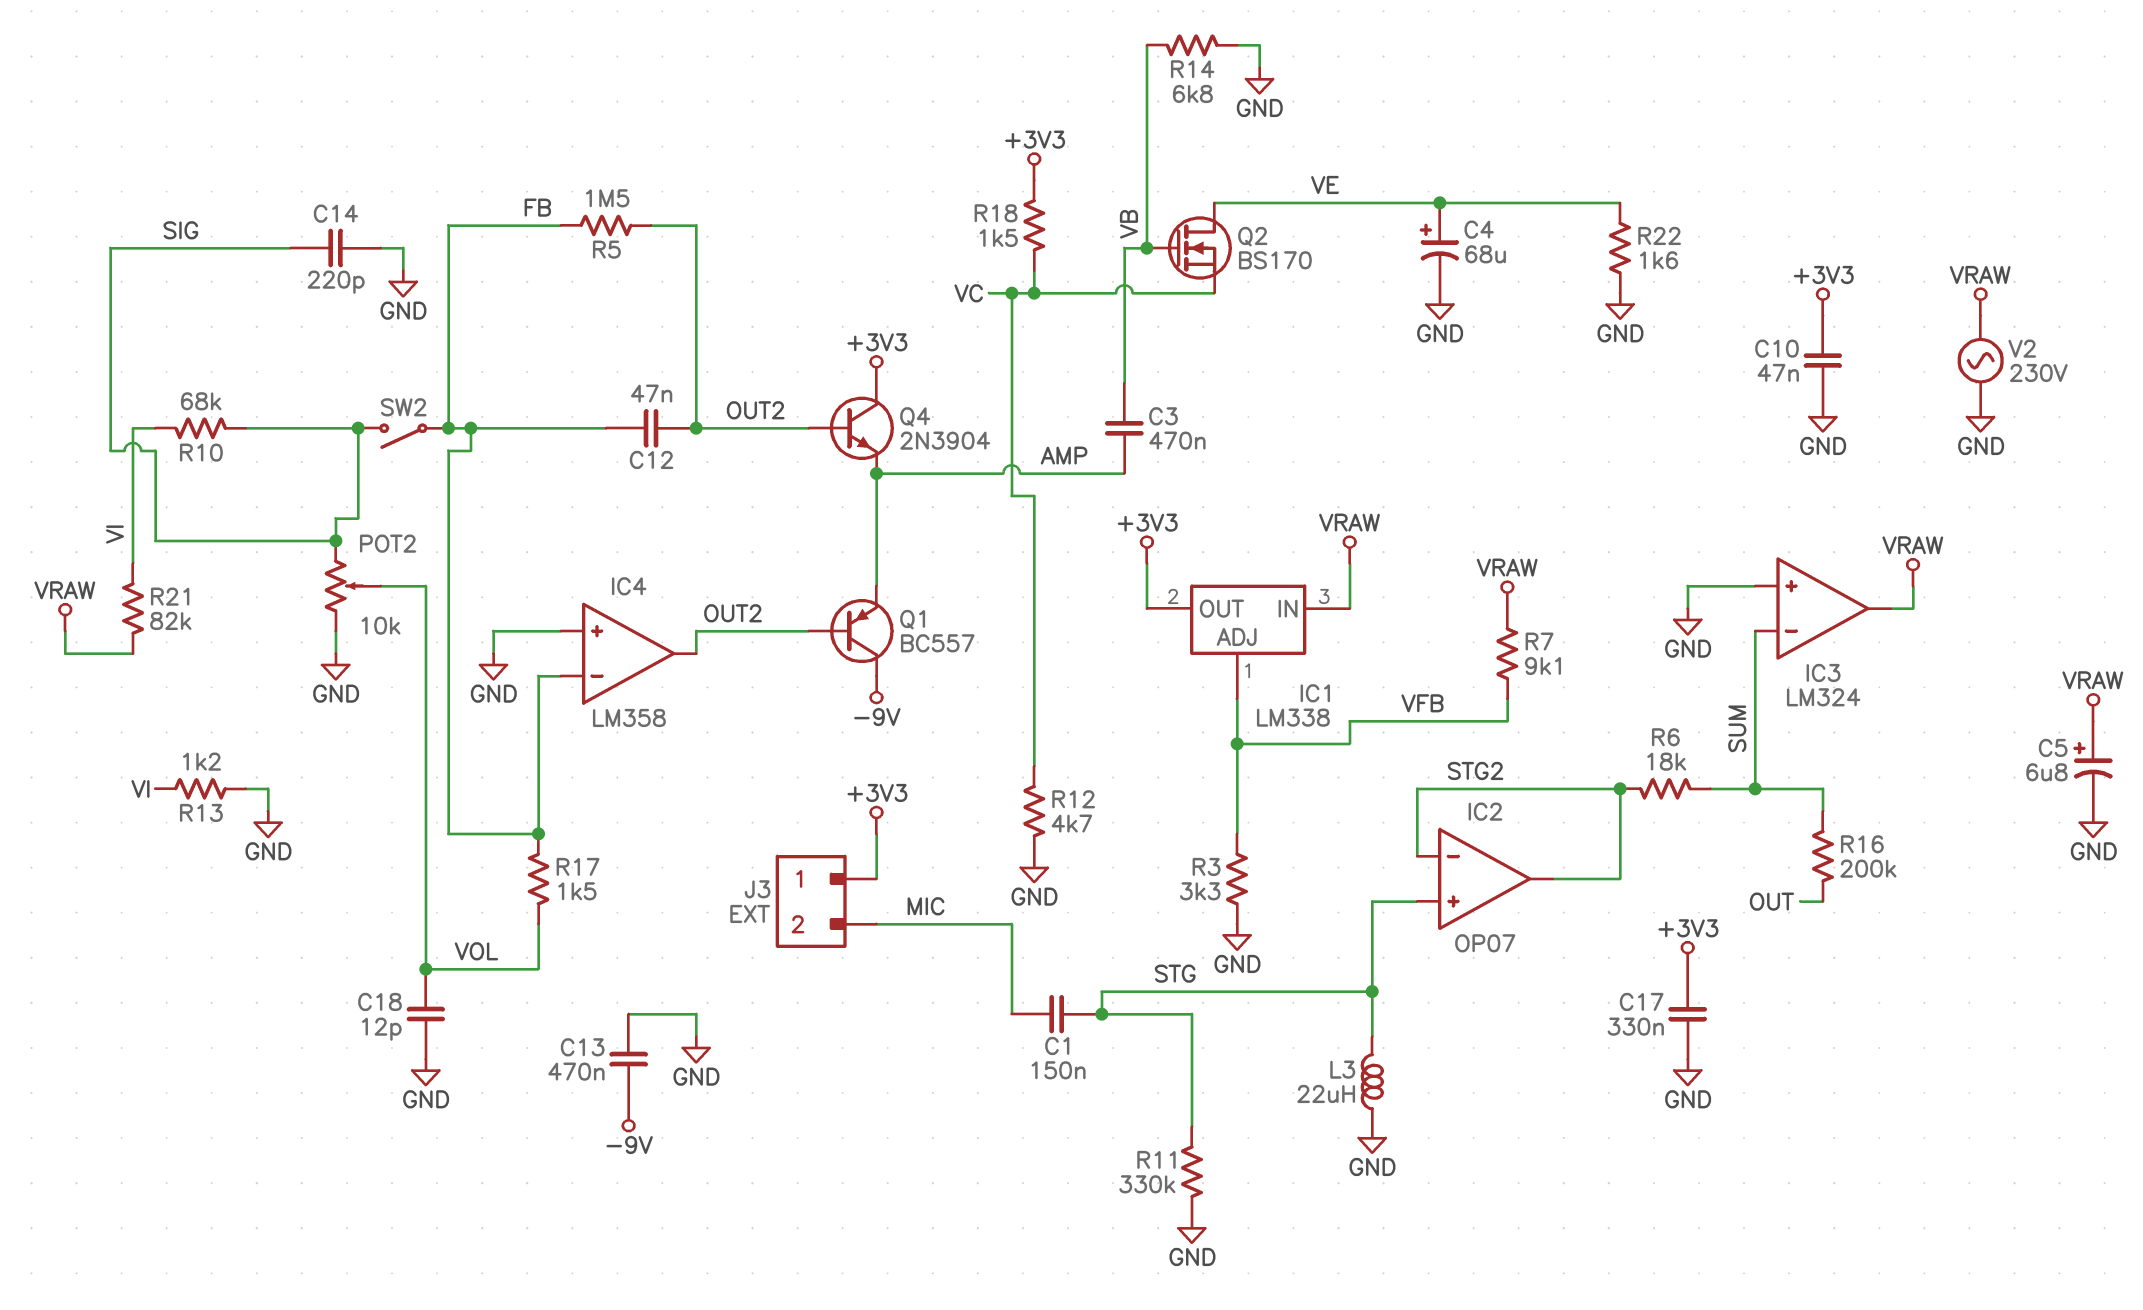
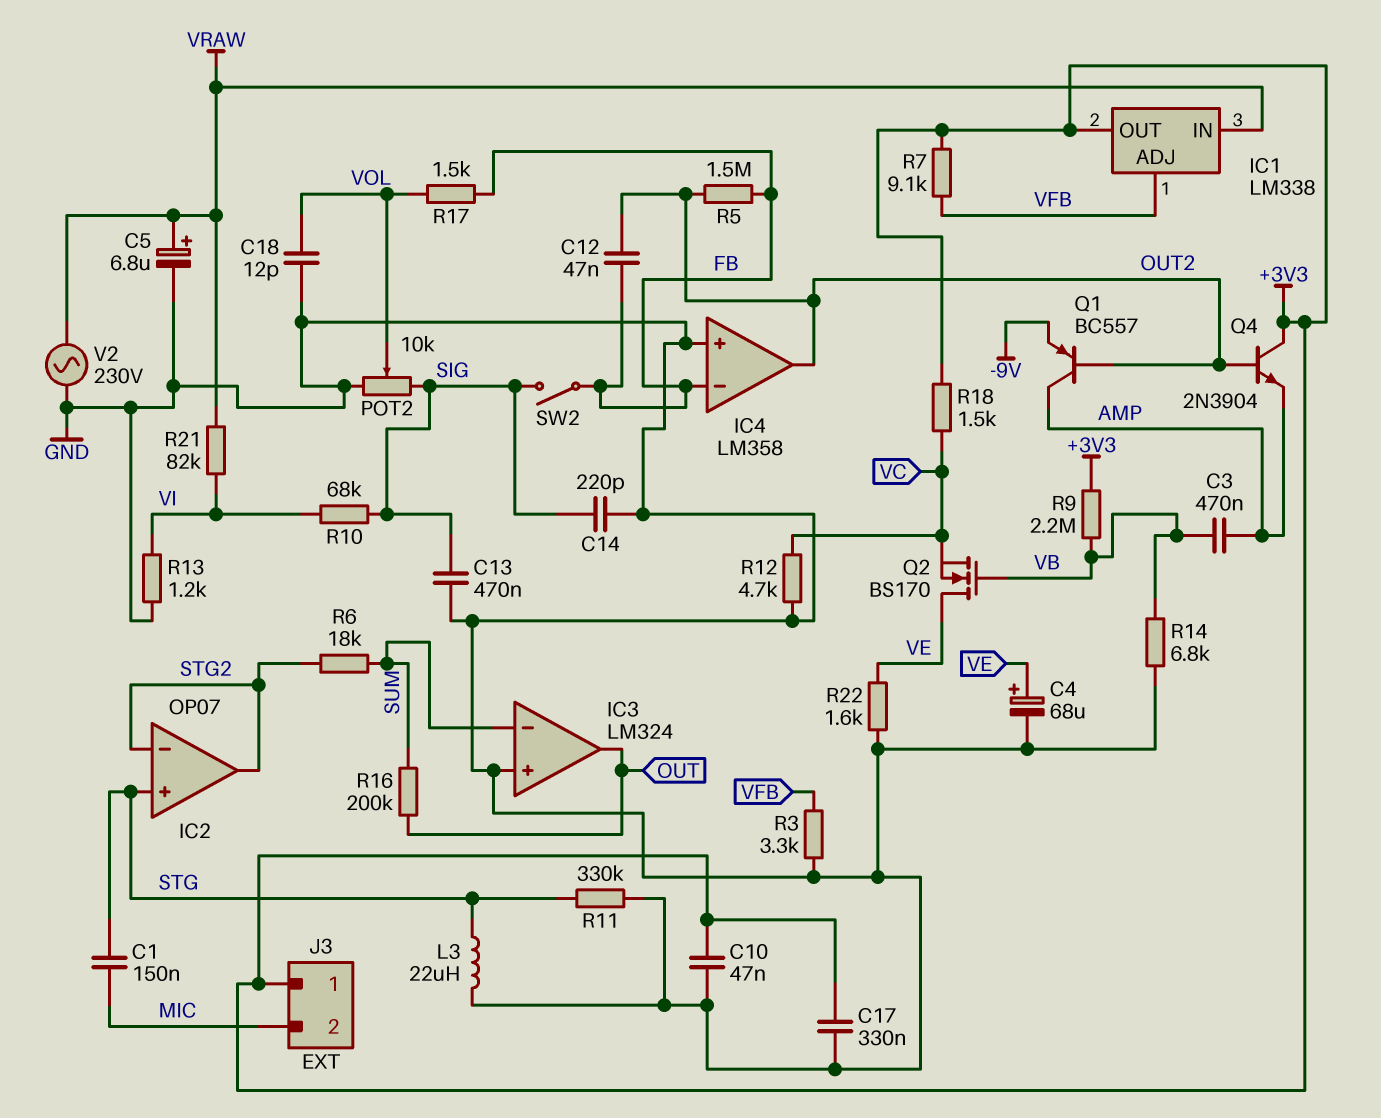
C13: 470nF (-9V, GND) -> 470nF (GND, SIG)
IC3 pin out: VRAW -> OUT
Q1: PNP BC557 (B OUT2, C -9V, E AMP) -> PNP BC557 (B OUT2, C AMP, E -9V)
R7: 9.1k (VFB, VRAW) -> 9.1k (+3V3, VFB)
R9: none -> 2.2M (+3V3, VB)

